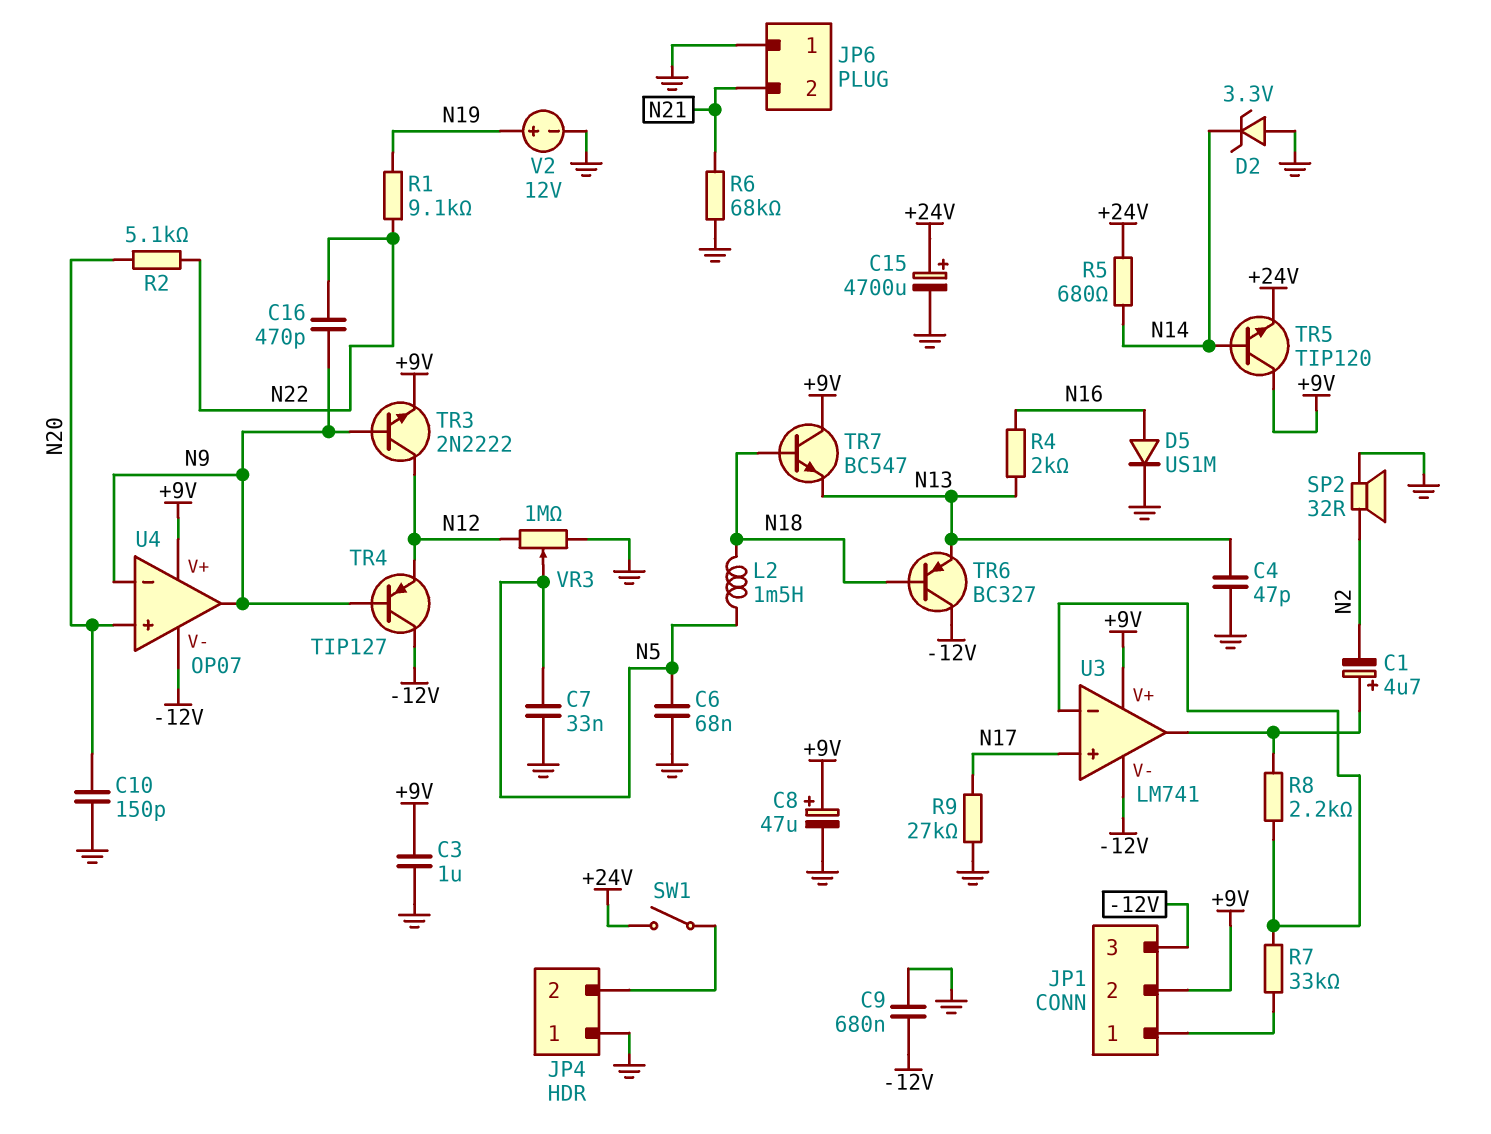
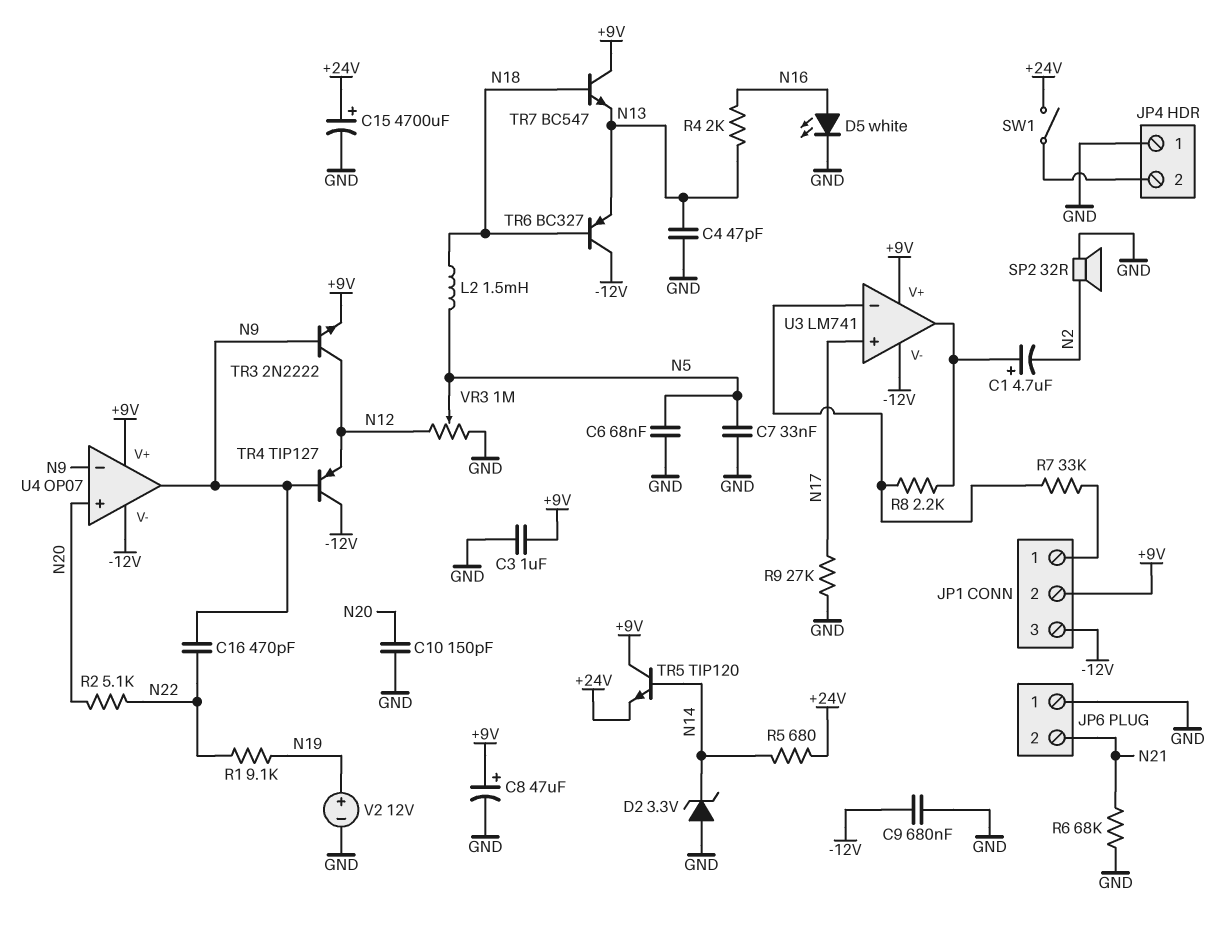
D5: diode US1M (A N16, K GND) -> LED white (A N16, K GND)

